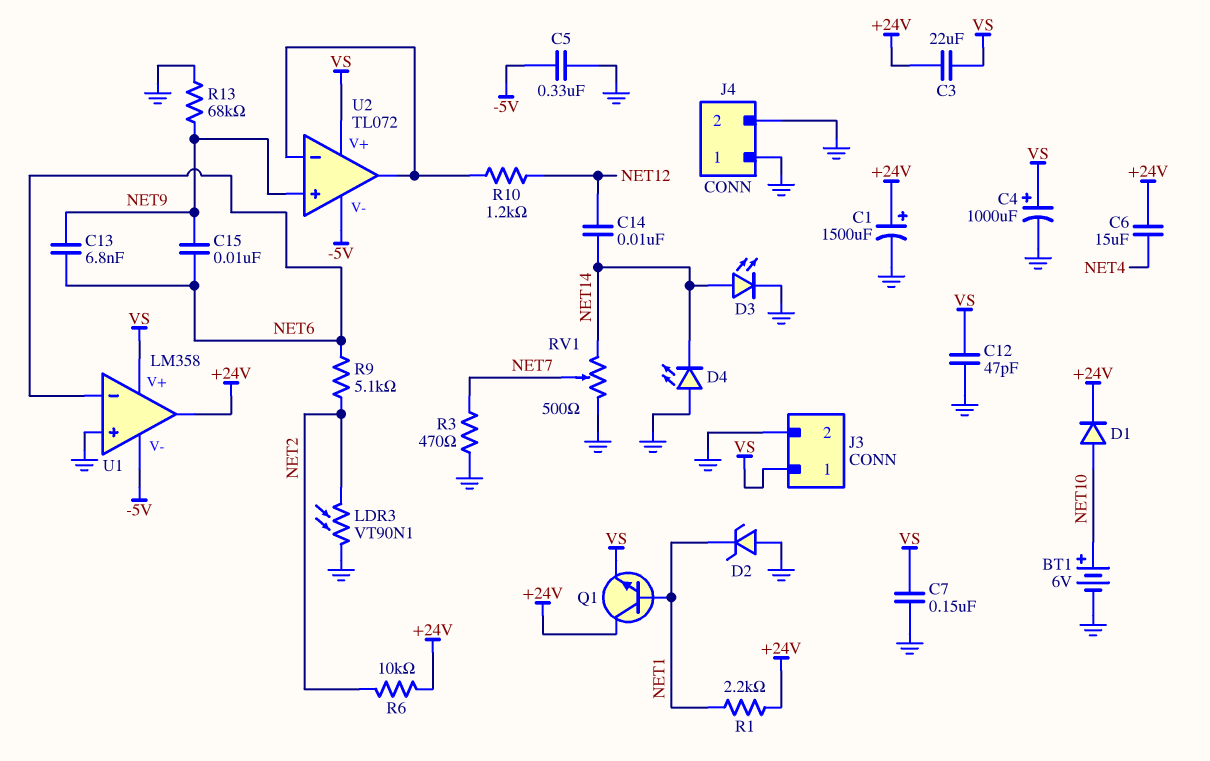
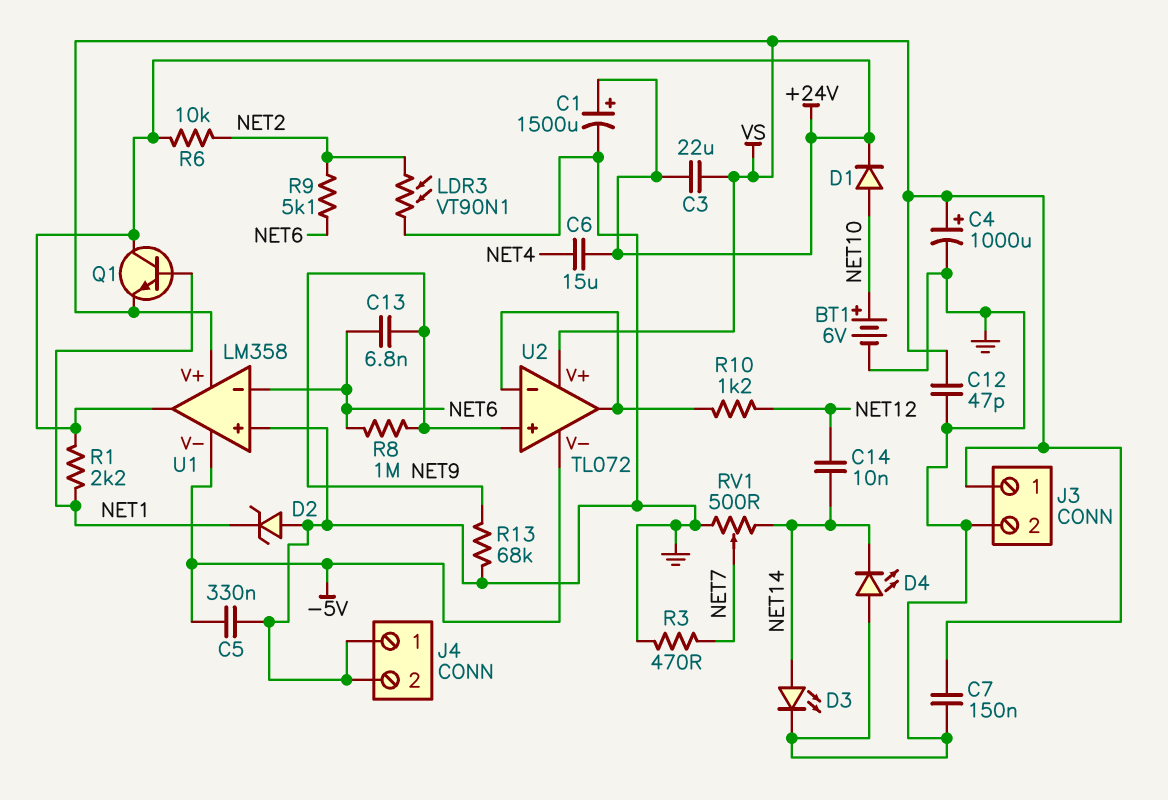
C15: 10nF (NET6, NET9) -> none
R8: none -> 1M (NET6, NET9)

